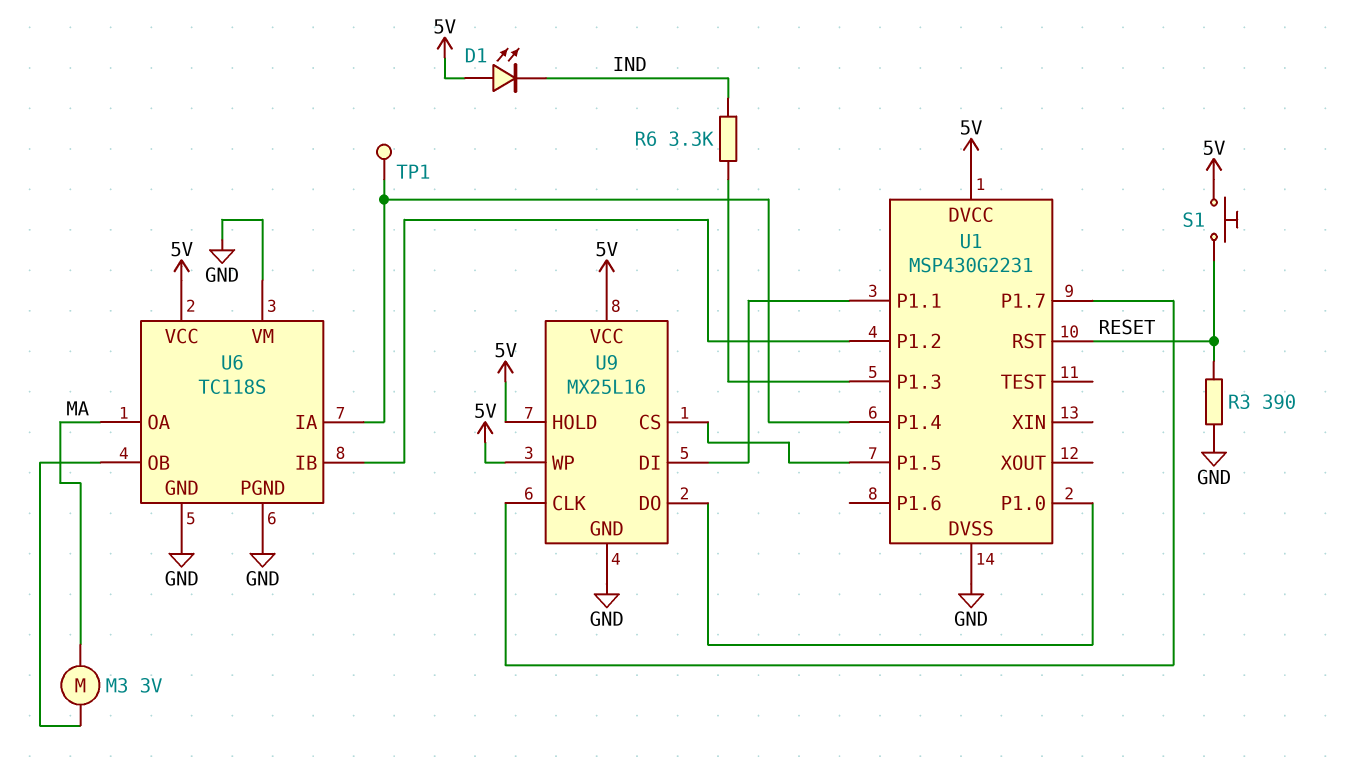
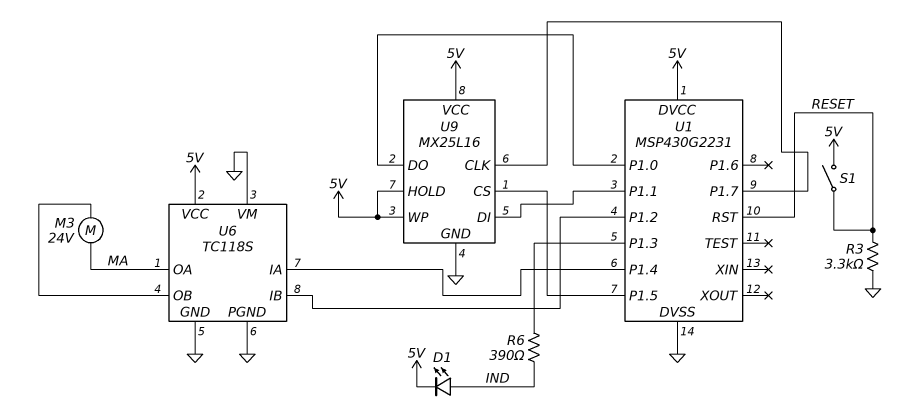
D1: LED (A 5V, K IND) -> LED (A IND, K 5V)
M3: motor 3V (MA, U6/OB) -> motor 24V (MA, U6/OB)
R3: 390 (GND, RESET) -> 3.3k (GND, RESET)
R6: 3.3k (IND, U1/P1.3) -> 390 (IND, U1/P1.3)
S1: button (5V, RESET) -> switch (5V, RESET)
TP1: test point (U1/P1.4) -> none

